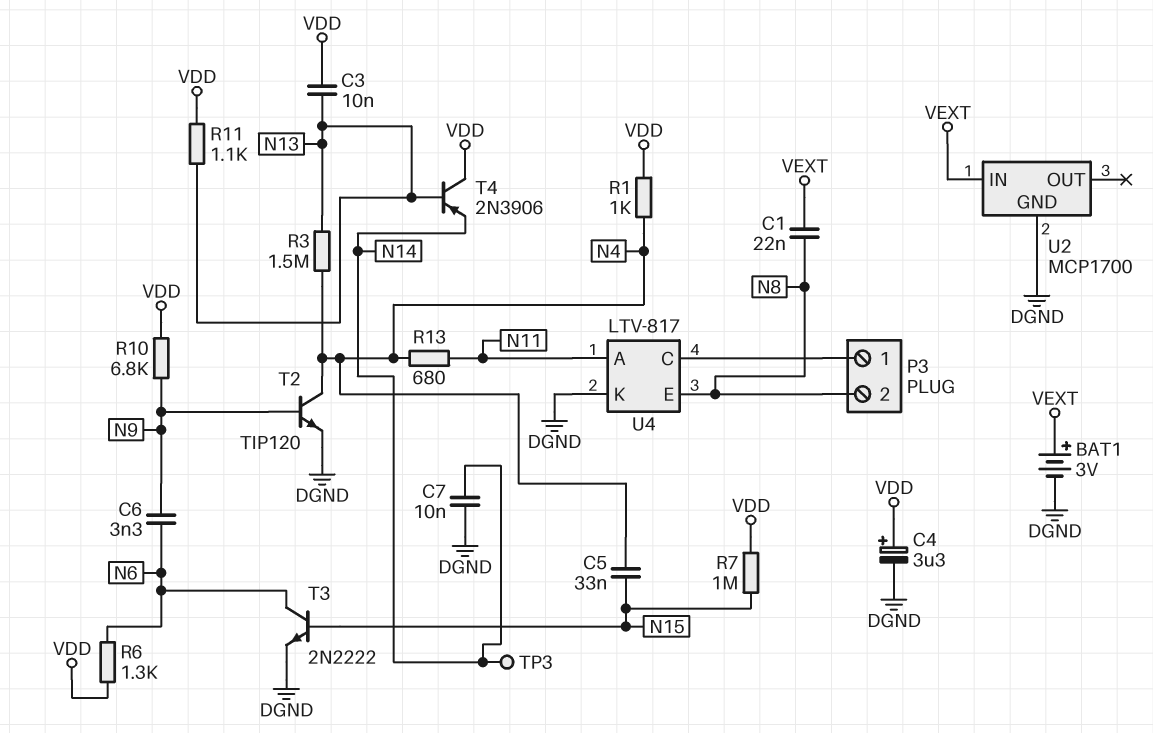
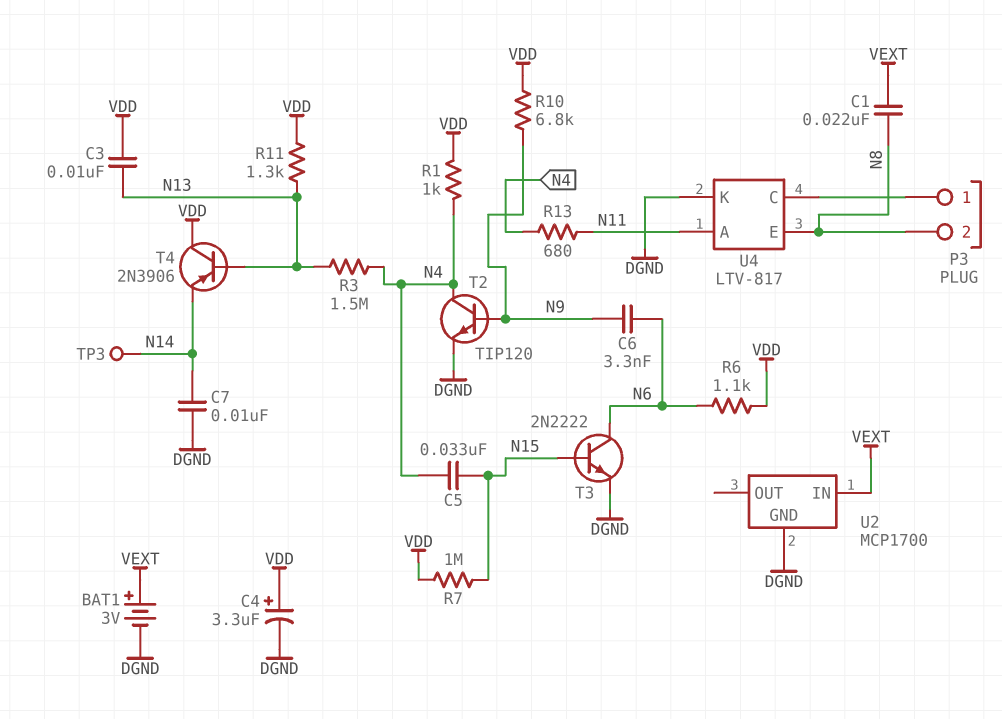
R6: 1.3k (N6, VDD) -> 1.1k (N6, VDD)
R11: 1.1k (N13, VDD) -> 1.3k (N13, VDD)

